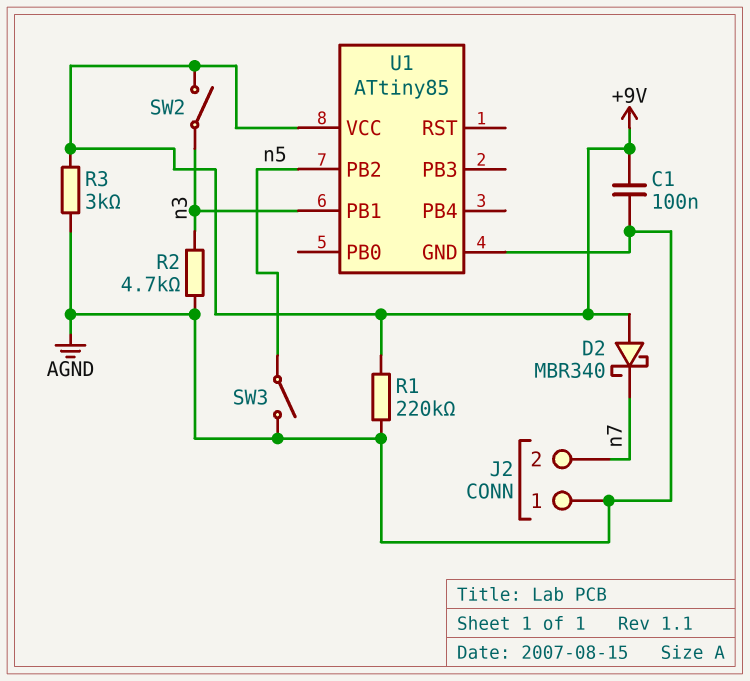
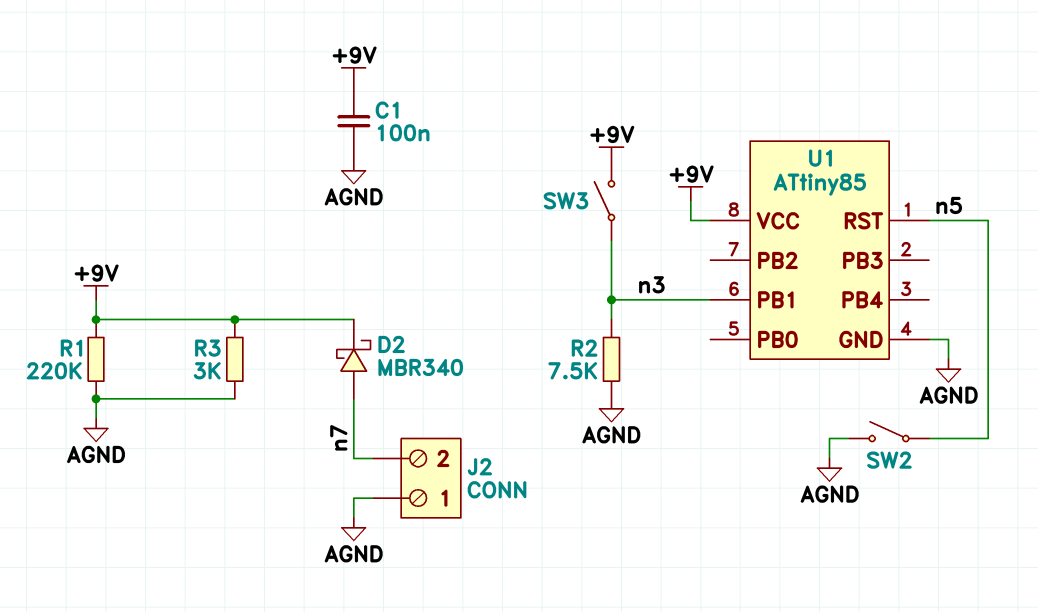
D2: schottky MBR340 (A +9V, K n7) -> schottky MBR340 (A n7, K +9V)
R2: 4.7k (AGND, n3) -> 7.5k (AGND, n3)
SW2: switch (+9V, n3) -> switch (AGND, n5)
SW3: switch (AGND, n5) -> switch (+9V, n3)
U1 pin PB2: n5 -> none
U1 pin RST: none -> n5

